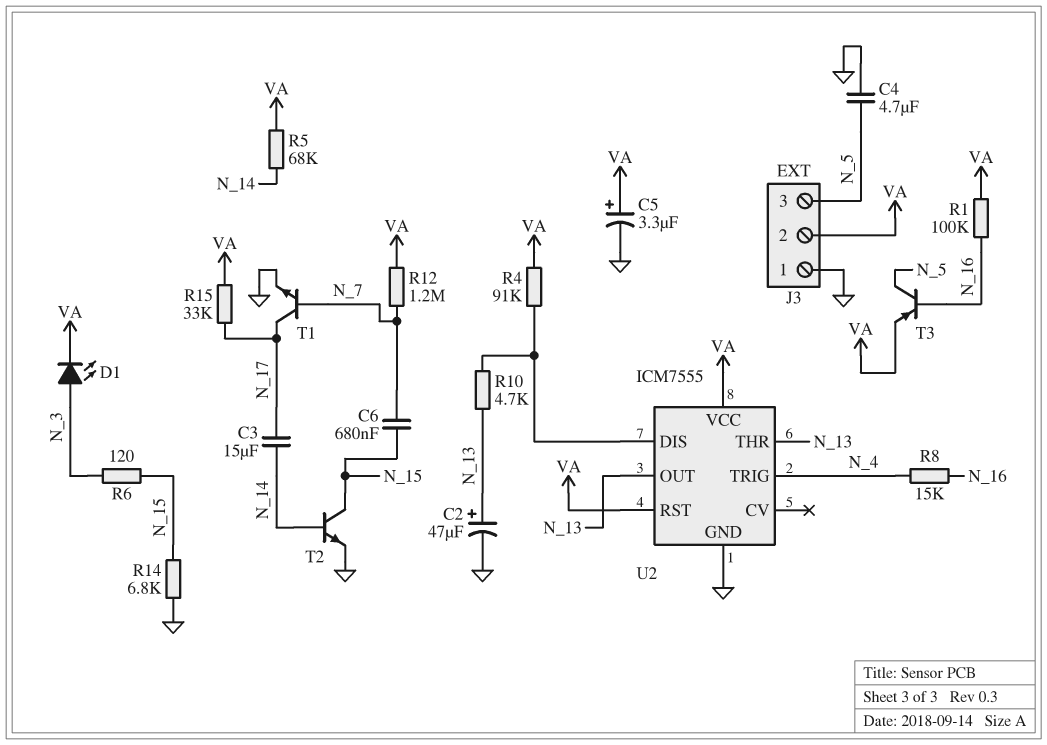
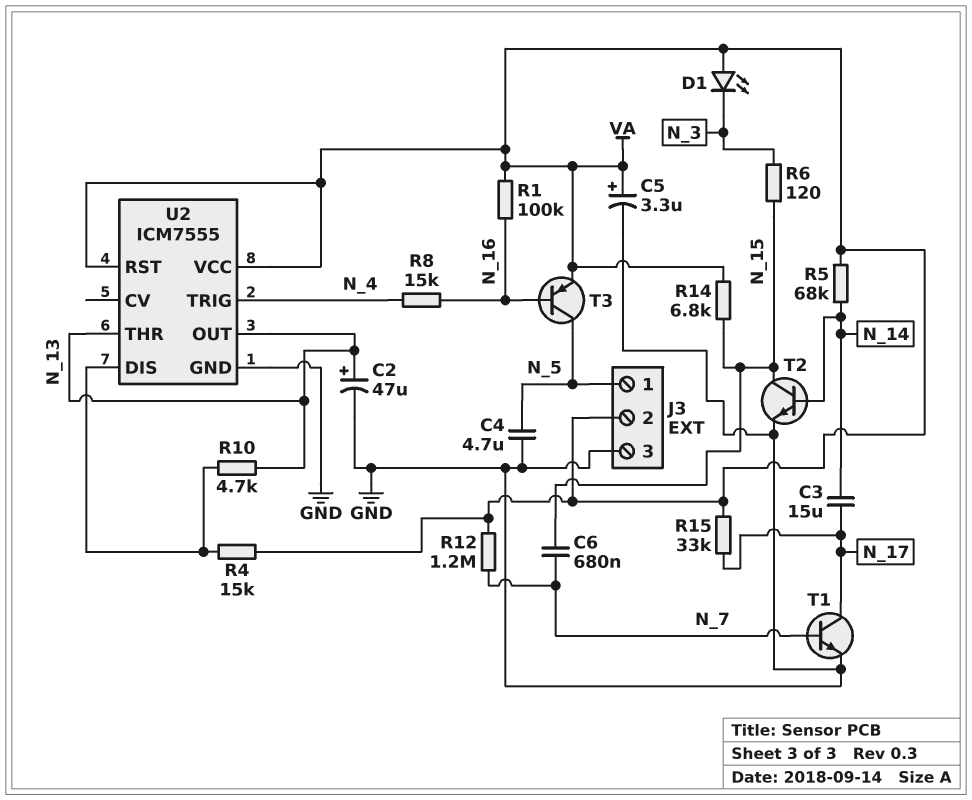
D1: LED (A N_3, K VA) -> LED (A VA, K N_3)
J3 pin 1: GND -> N_5
J3 pin 3: N_5 -> GND
R4: 91k (U2/DIS, VA) -> 15k (U2/DIS, VA)
R14: 6.8k (GND, N_15) -> 6.8k (N_15, VA)

